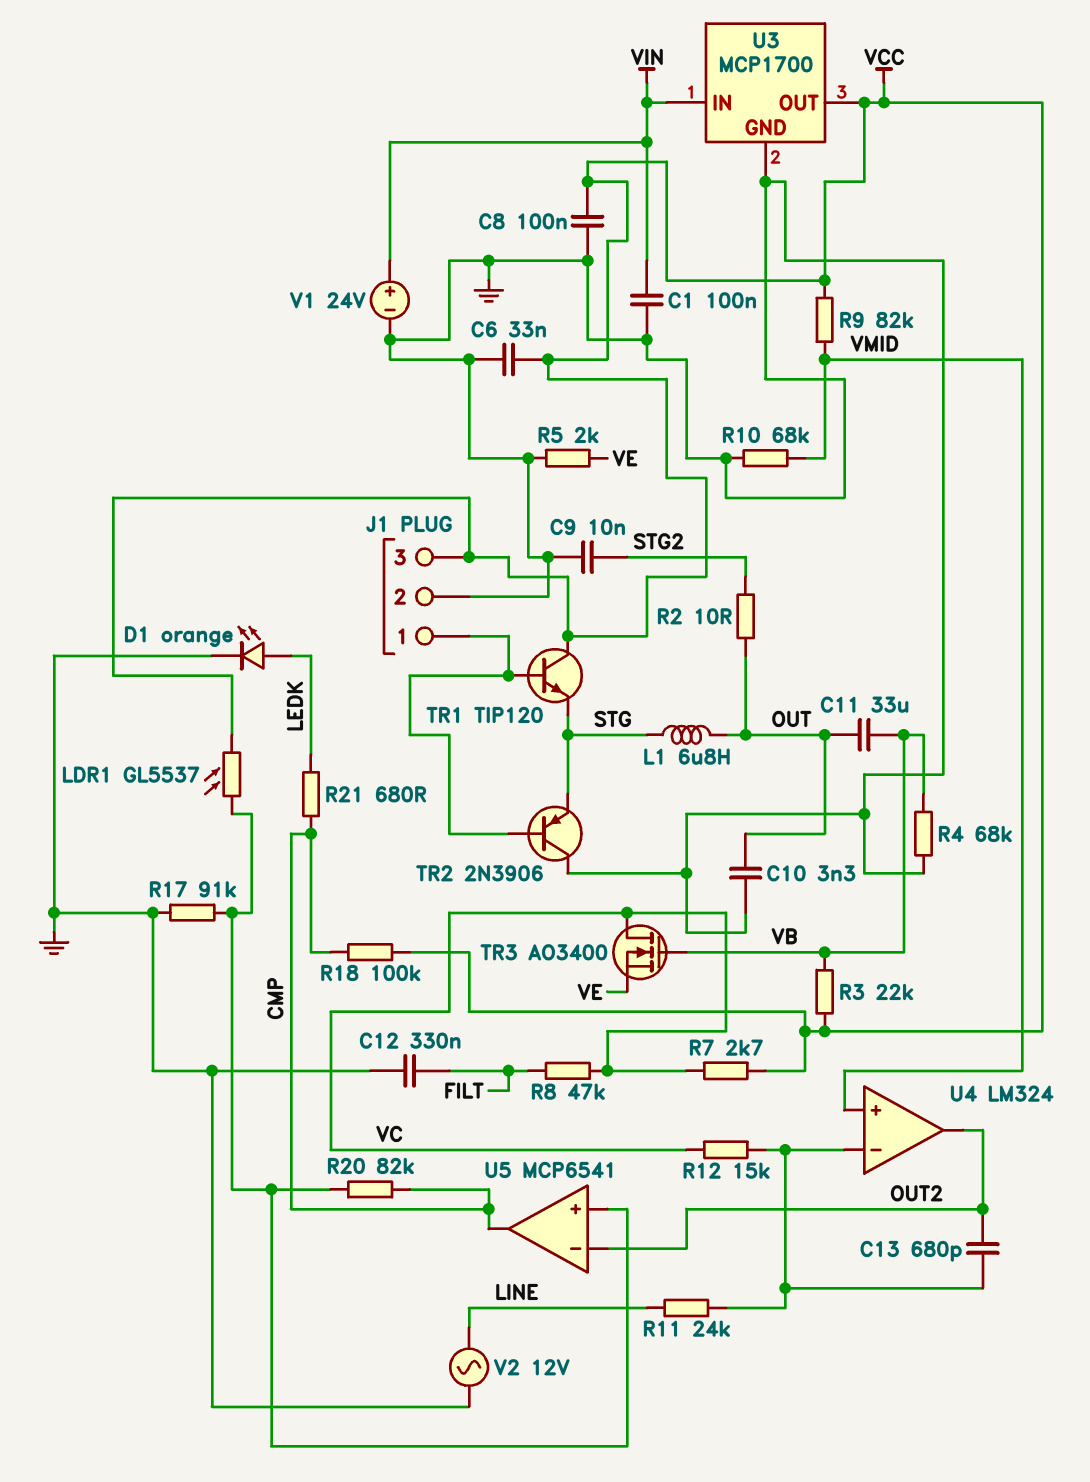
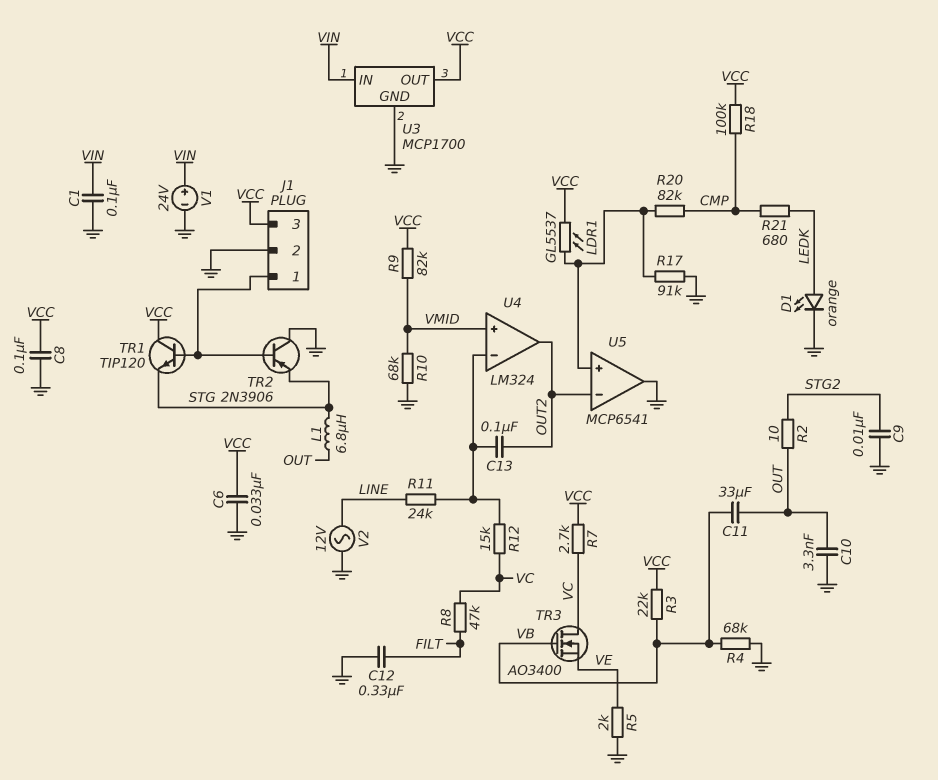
C13: 680pF (OUT2, U4/in-) -> 100nF (OUT2, U4/in-)
U5 pin out: CMP -> GND

